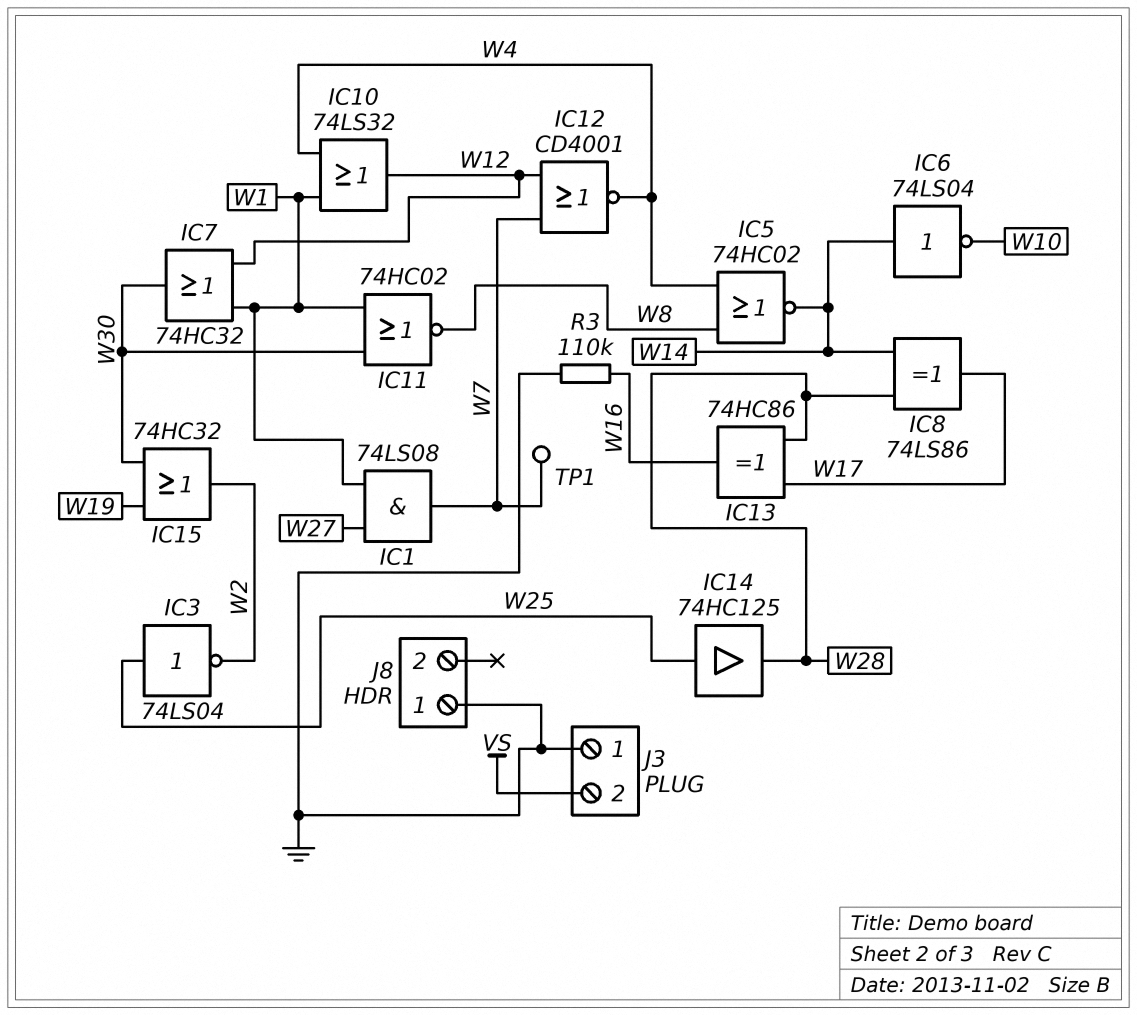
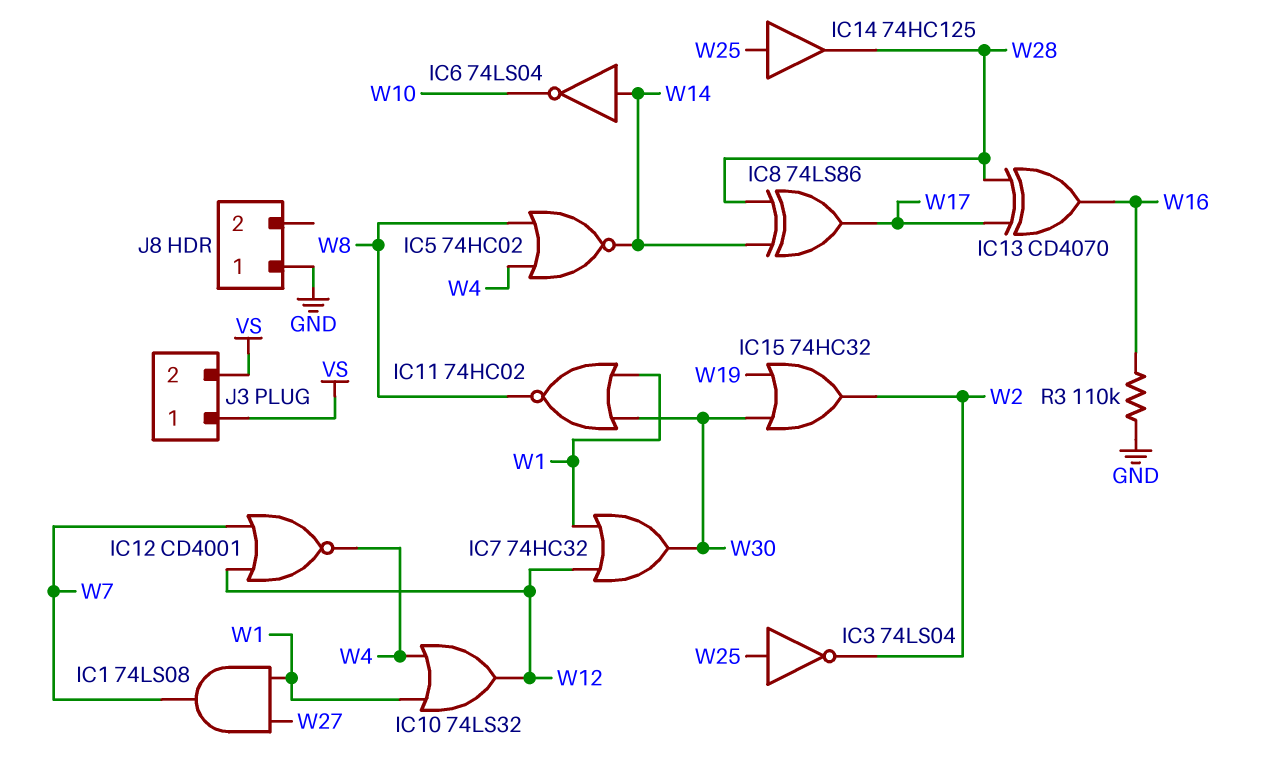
IC13: XOR 74HC86 (in W17, in W28, out W16) -> XOR CD4070 (in W17, in W28, out W16)
J3 pin 1: GND -> VS
TP1: test point (W7) -> none

